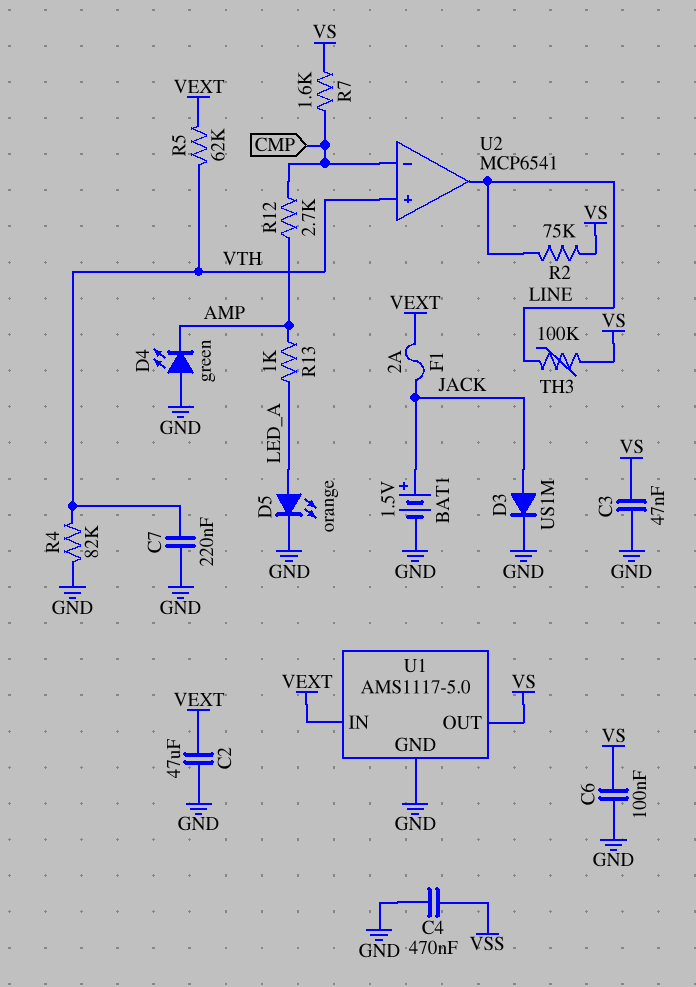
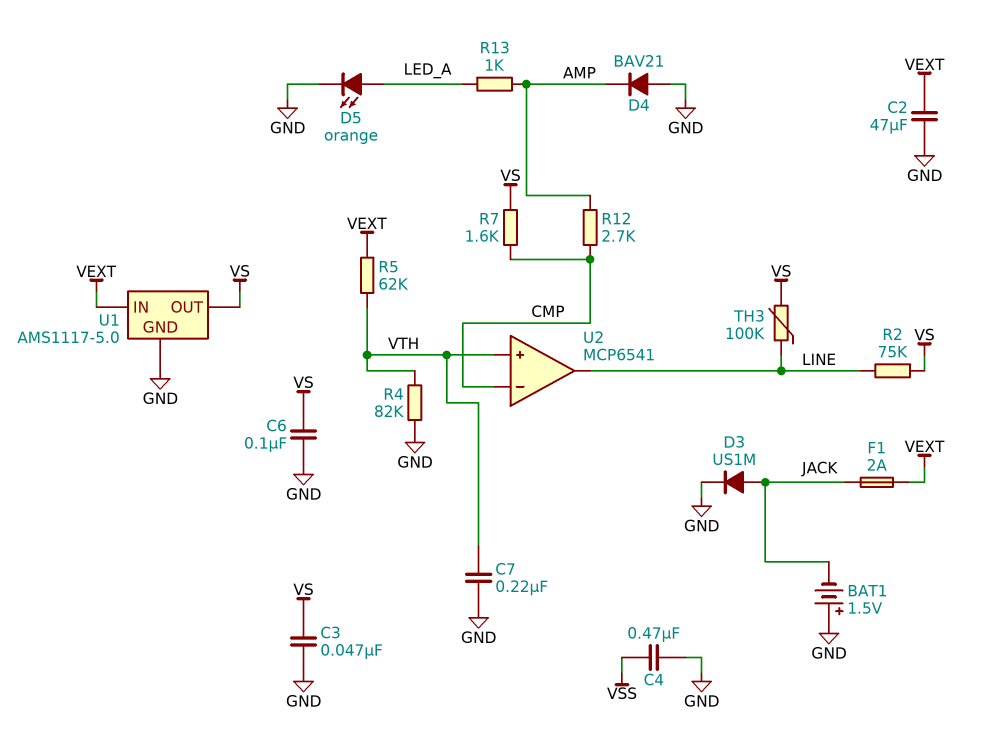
BAT1: 1.5V (plus JACK, minus GND) -> 1.5V (plus GND, minus JACK)
D4: LED green (A GND, K AMP) -> diode BAV21 (A GND, K AMP)

